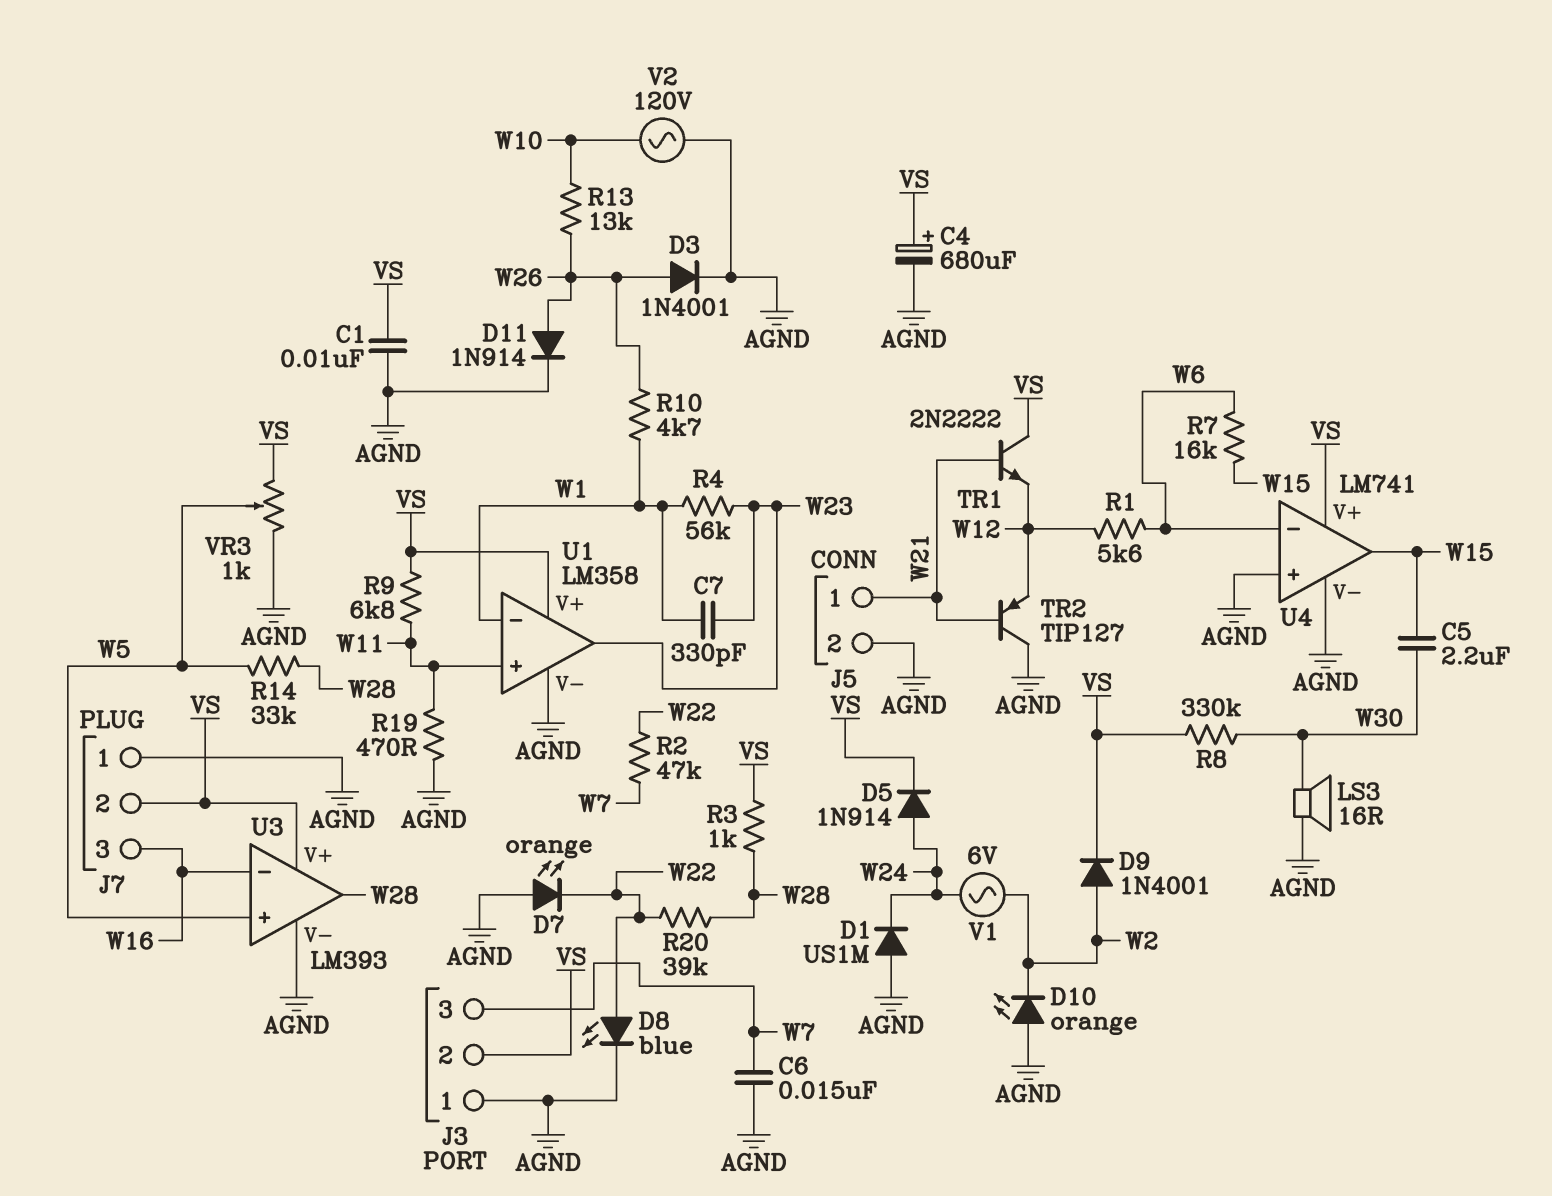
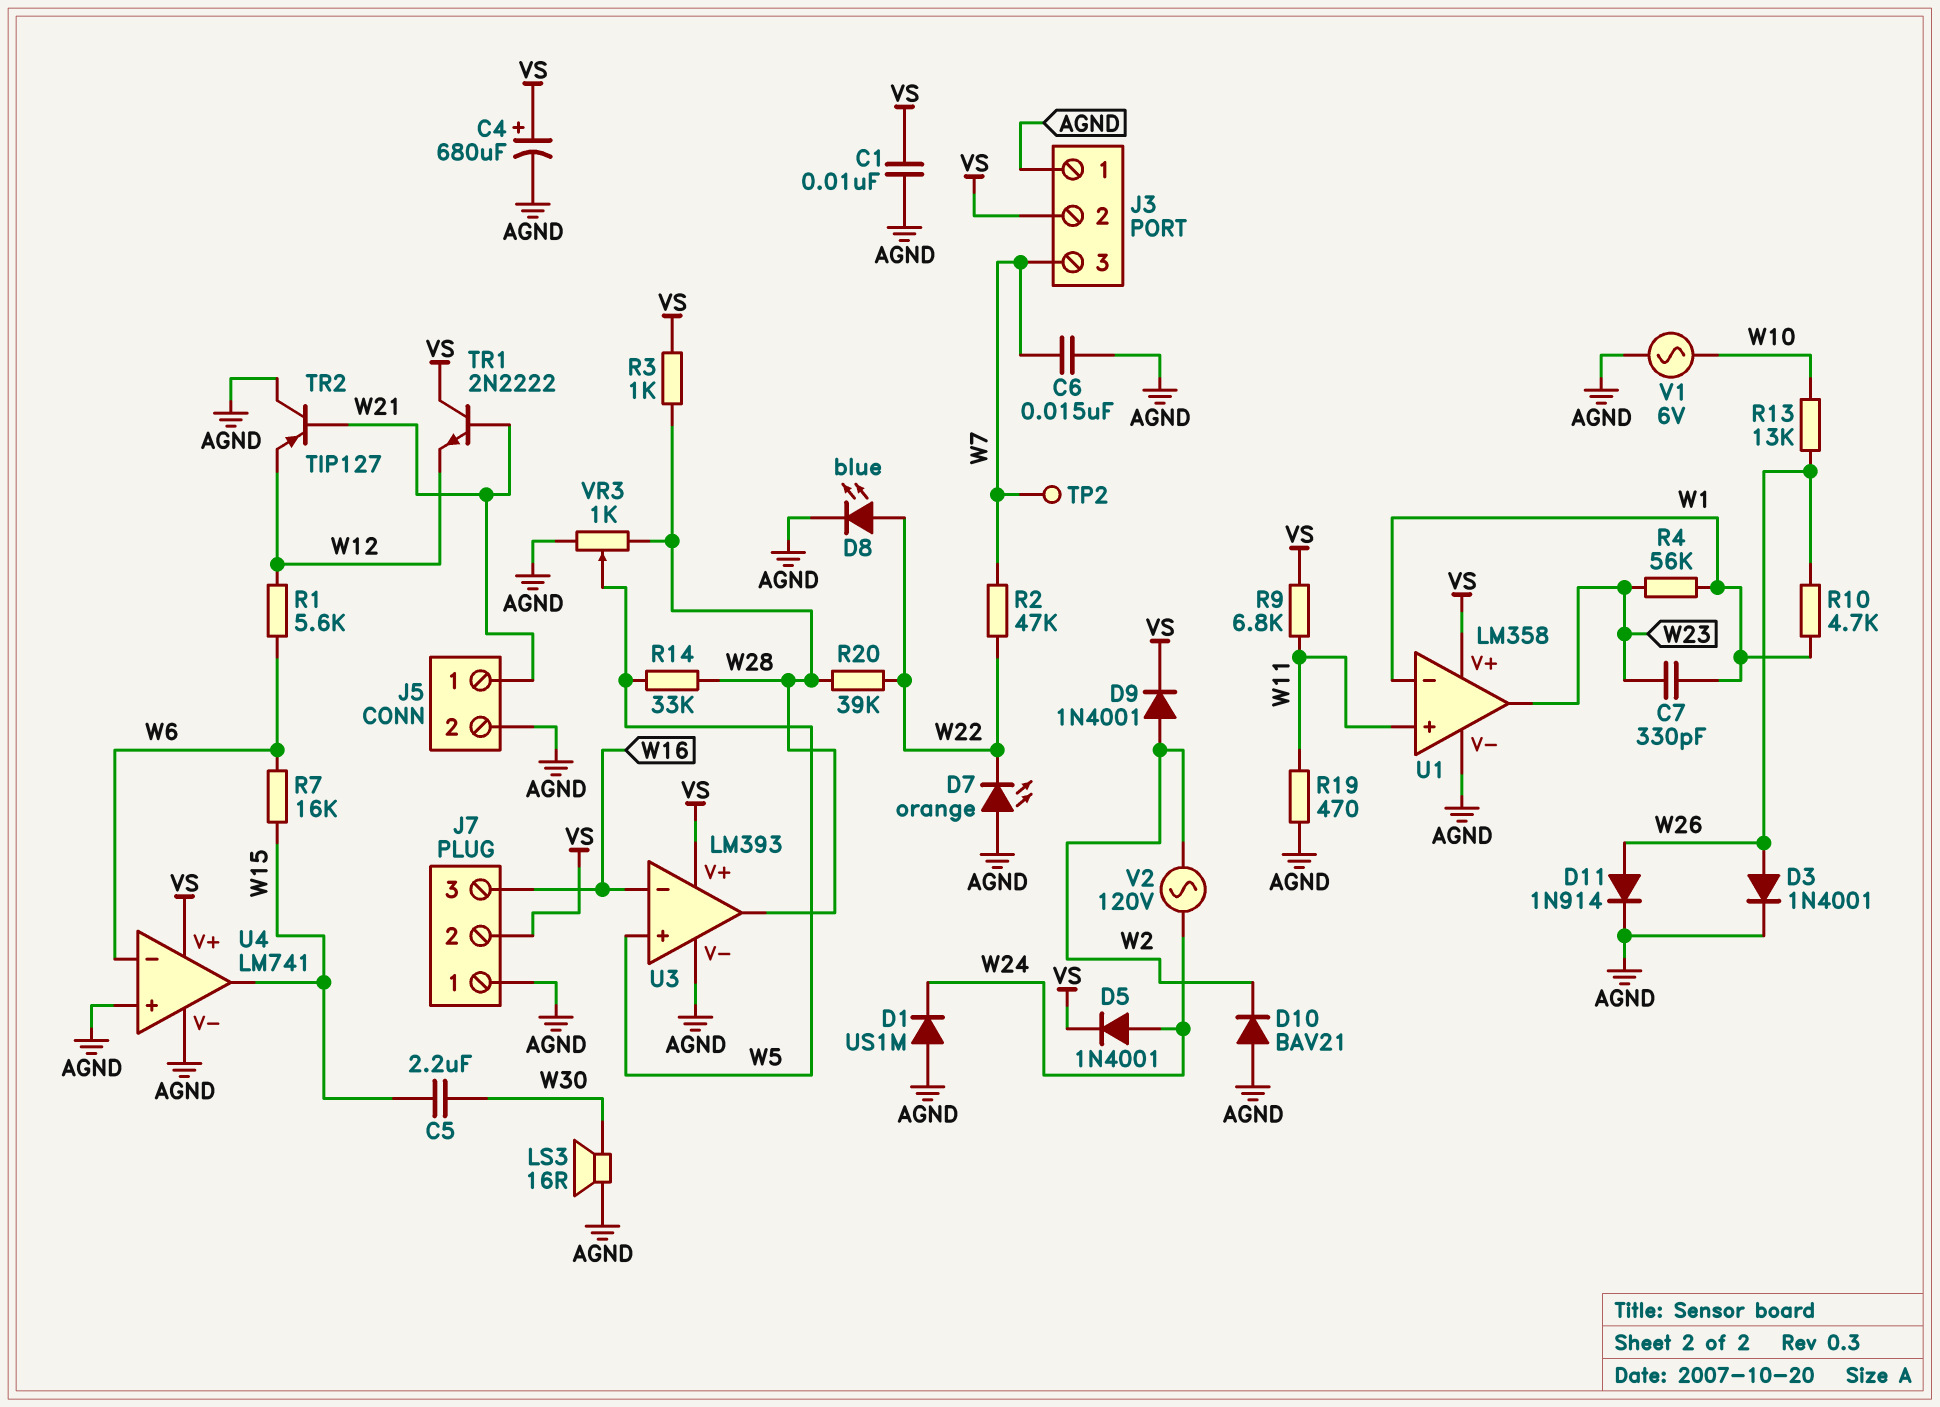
D5: diode 1N914 (A W24, K VS) -> diode 1N4001 (A W24, K VS)
D10: LED orange (A AGND, K W2) -> diode BAV21 (A AGND, K W2)
R8: 330k (VS, W30) -> none
TP2: none -> test point (W7)
V1: AC 6V (W2, W24) -> AC 6V (AGND, W10)
V2: AC 120V (AGND, W10) -> AC 120V (W2, W24)
VR3: 1k (AGND, VS, wiper W5) -> 1k (AGND, W28, wiper W5)

